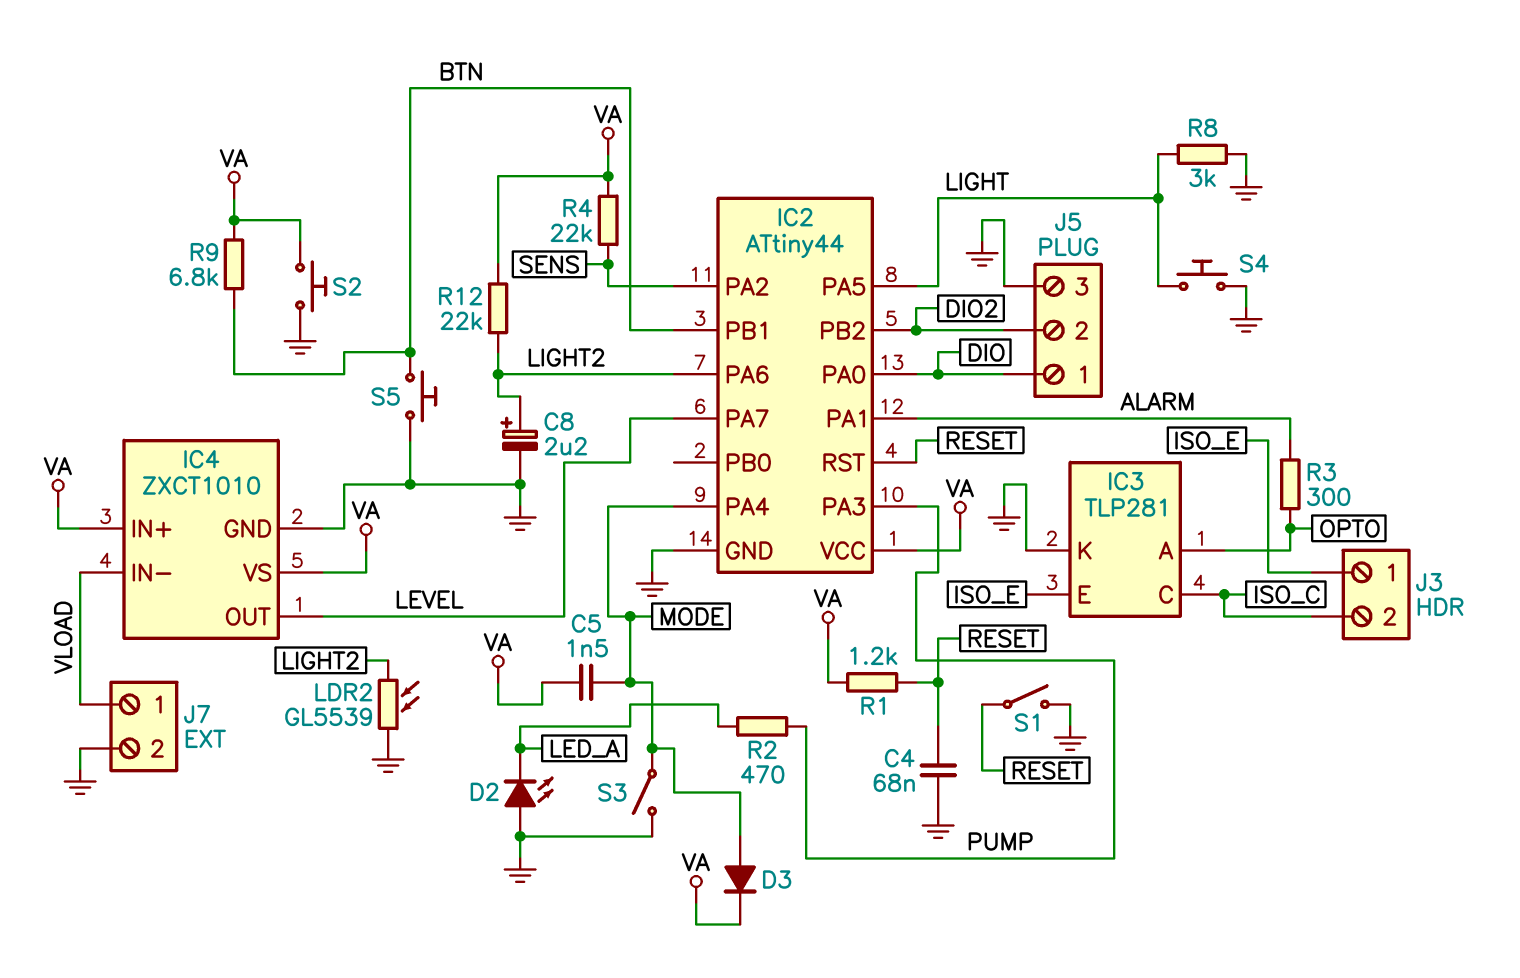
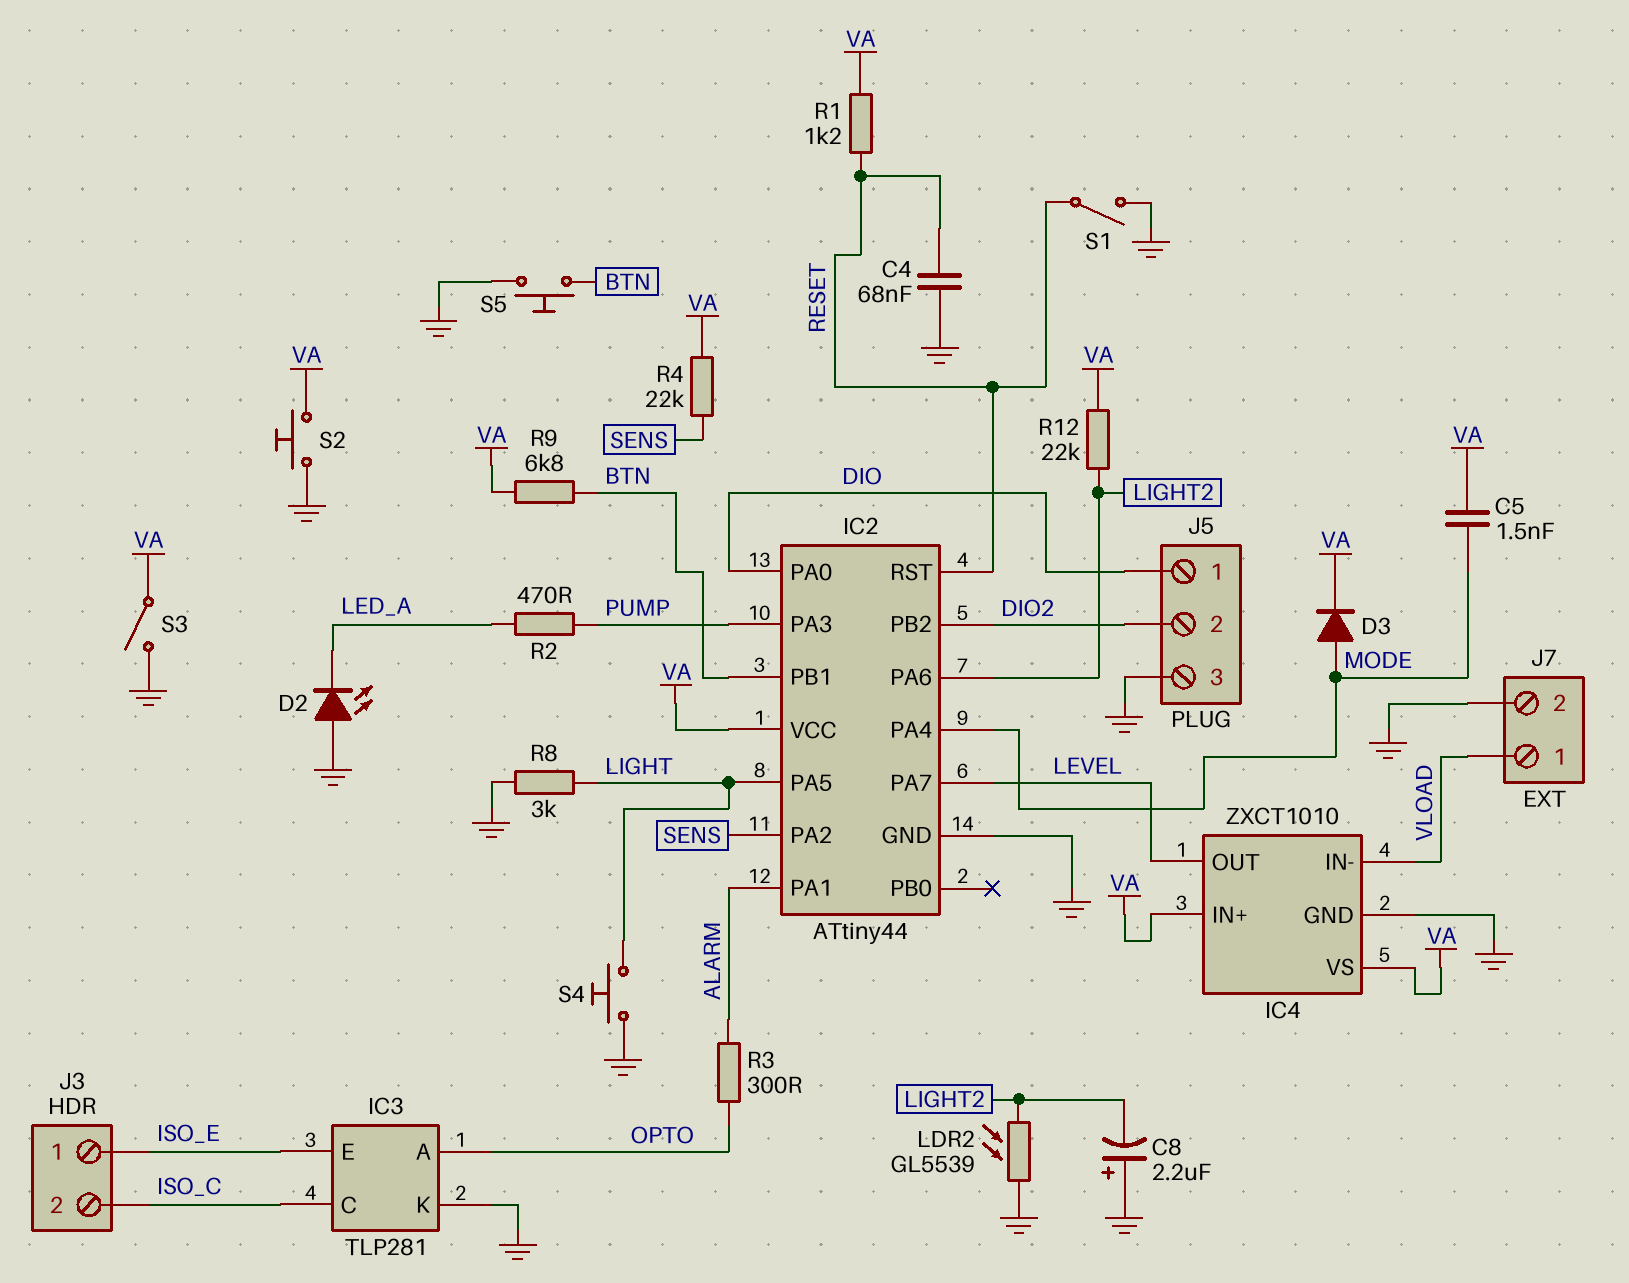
C8: 2.2uF (plus LIGHT2, minus GND) -> 2.2uF (plus GND, minus LIGHT2)
S3: switch (GND, MODE) -> switch (GND, VA)

